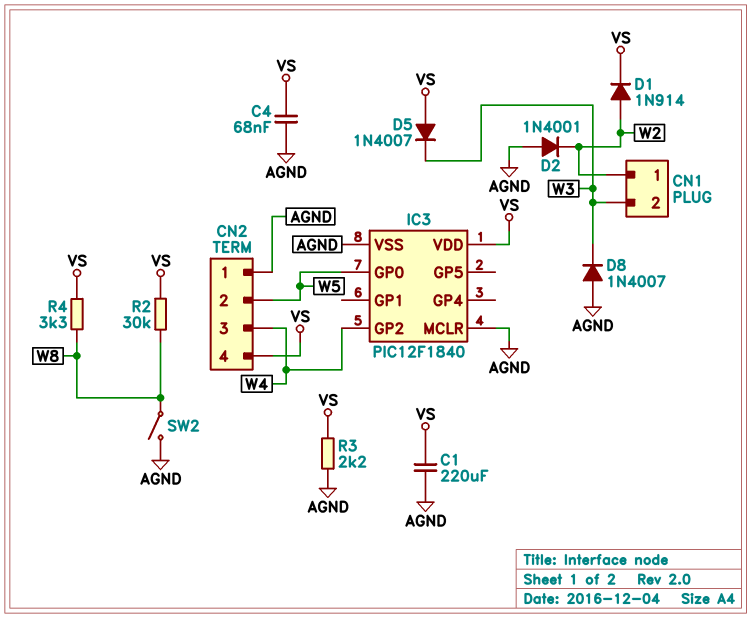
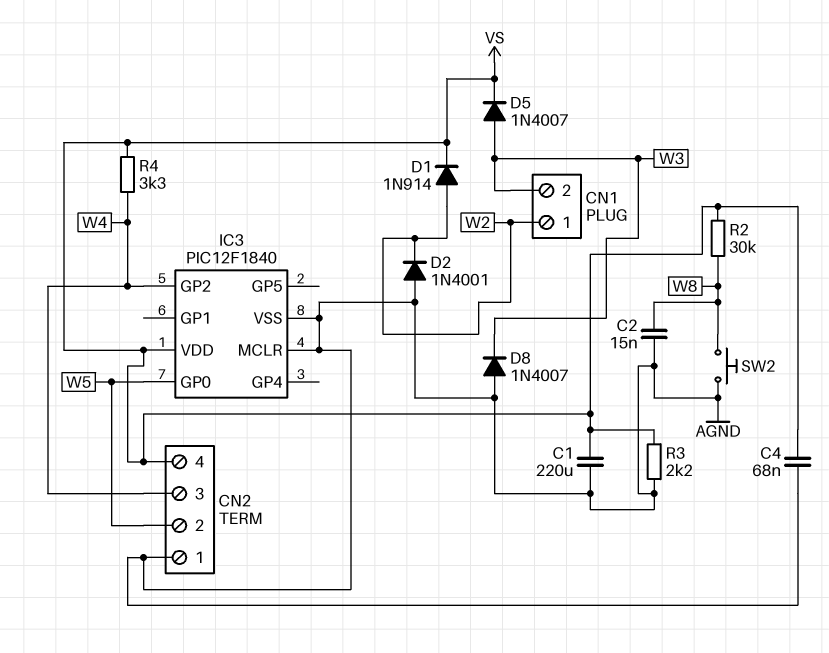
C2: none -> 15nF (AGND, W8)
D5: diode 1N4007 (A VS, K W3) -> diode 1N4007 (A W3, K VS)
R4: 3.3k (VS, W8) -> 3.3k (VS, W4)
SW2: switch (AGND, W8) -> button (AGND, W8)

